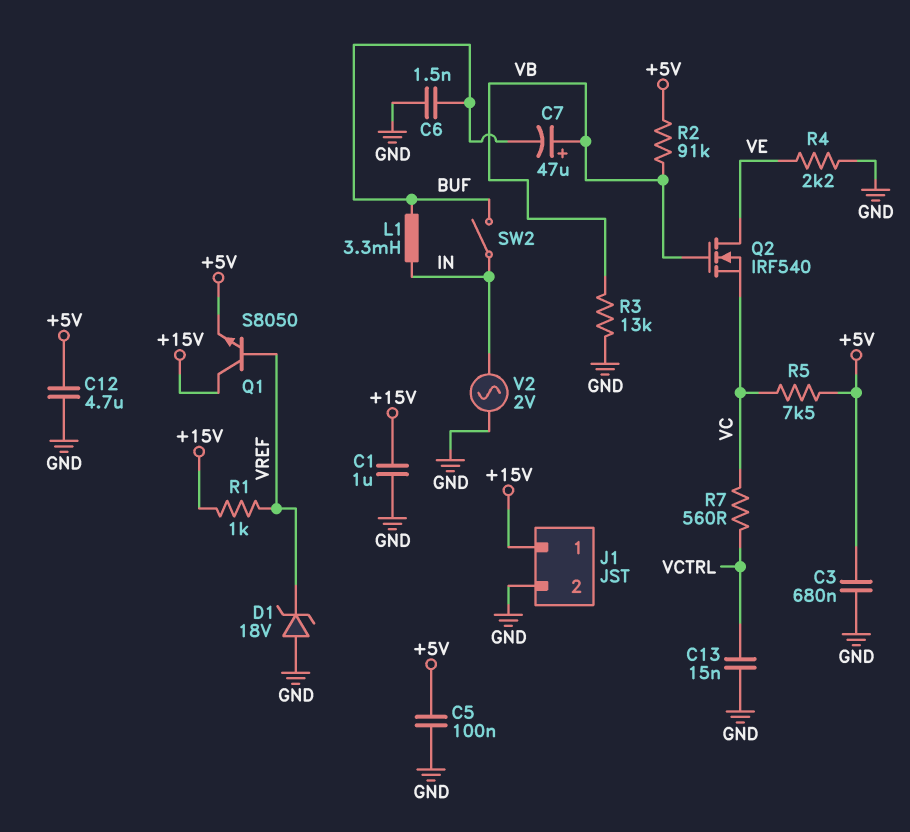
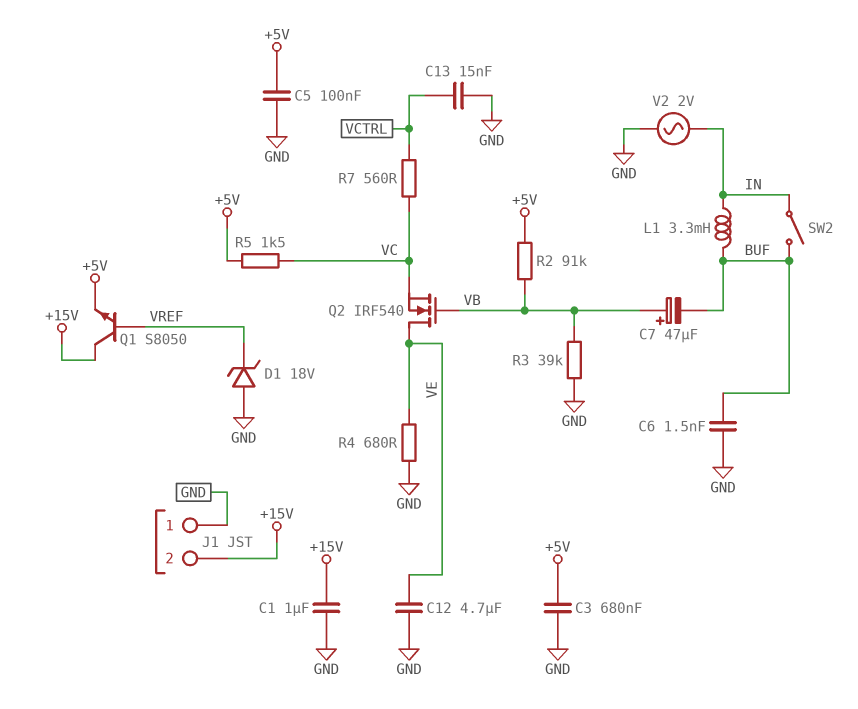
C12: 4.7uF (+5V, GND) -> 4.7uF (GND, VE)
J1 pin 1: +15V -> GND
J1 pin 2: GND -> +15V
R1: 1k (+15V, VREF) -> none
R3: 13k (GND, VB) -> 39k (GND, VB)
R4: 2.2k (GND, VE) -> 680 (GND, VE)
R5: 7.5k (+5V, VC) -> 1.5k (+5V, VC)

